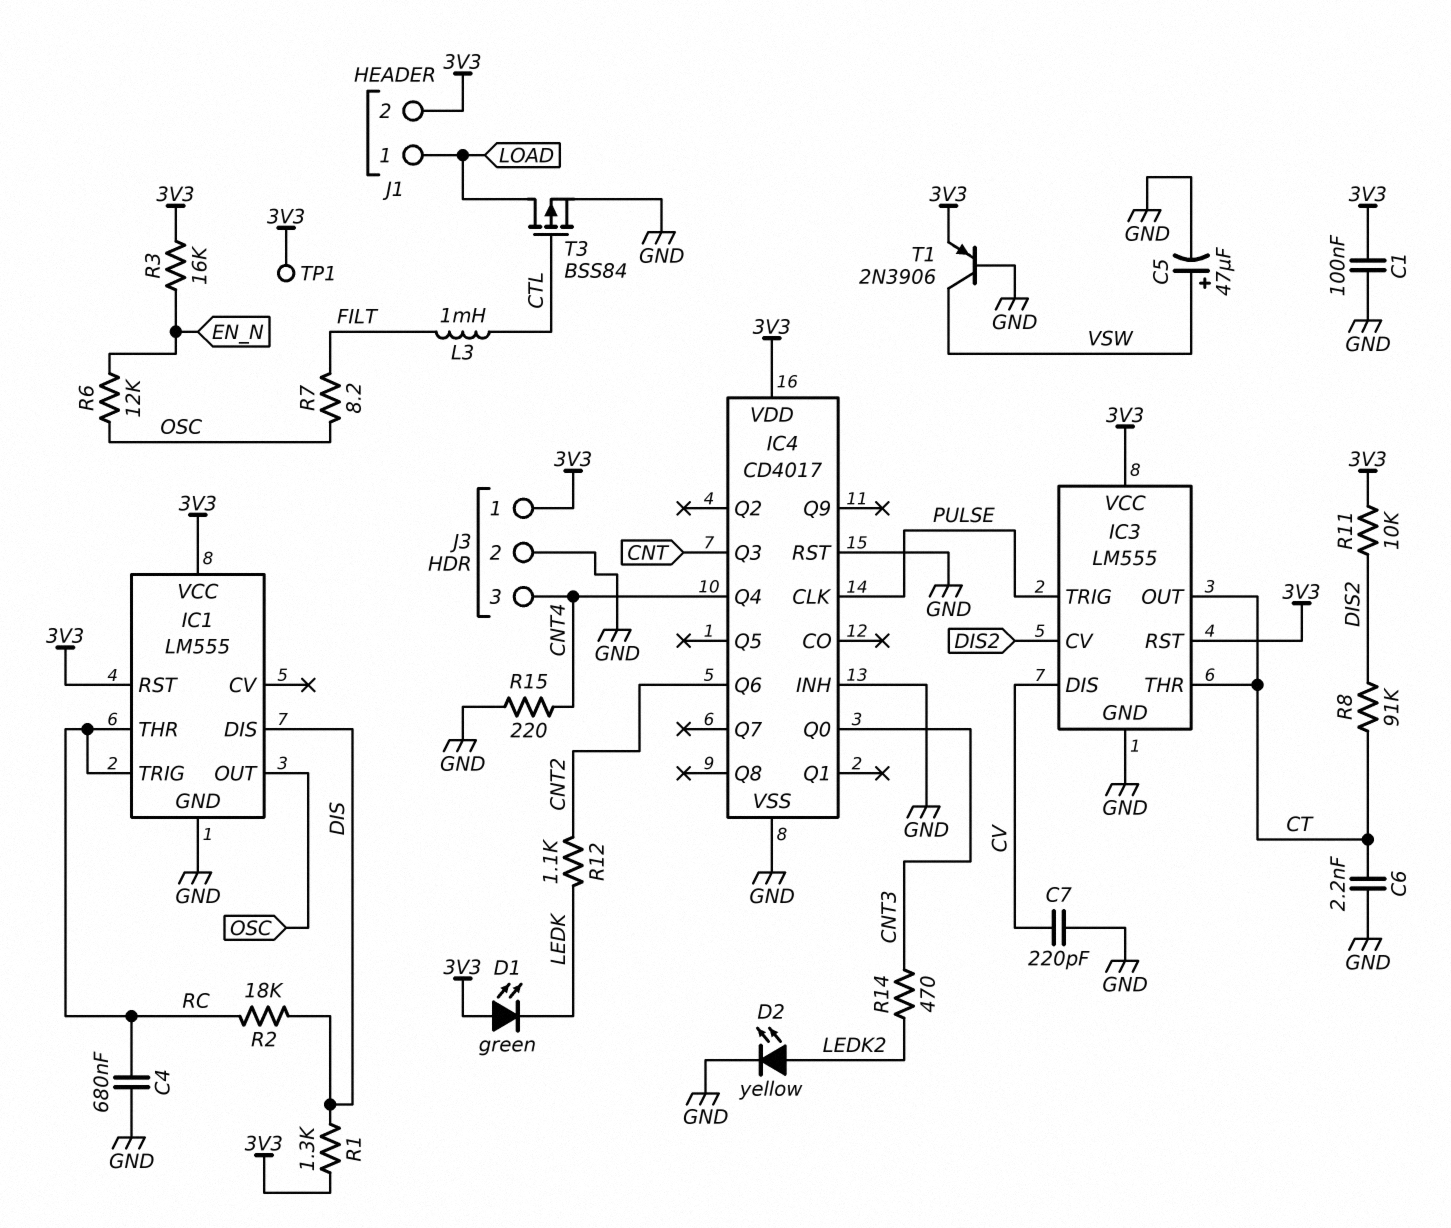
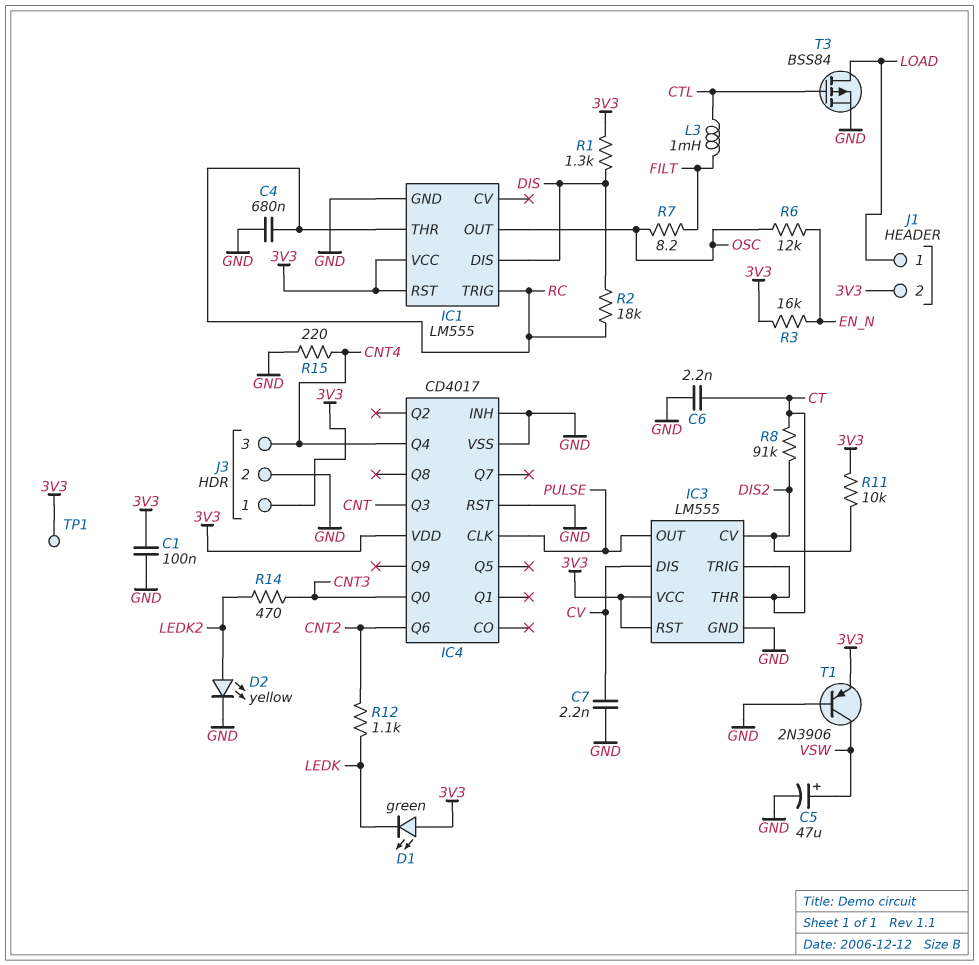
C7: 220pF (CV, GND) -> 2.2nF (CV, GND)
IC3 pin OUT: CT -> PULSE
IC3 pin TRIG: PULSE -> CT

